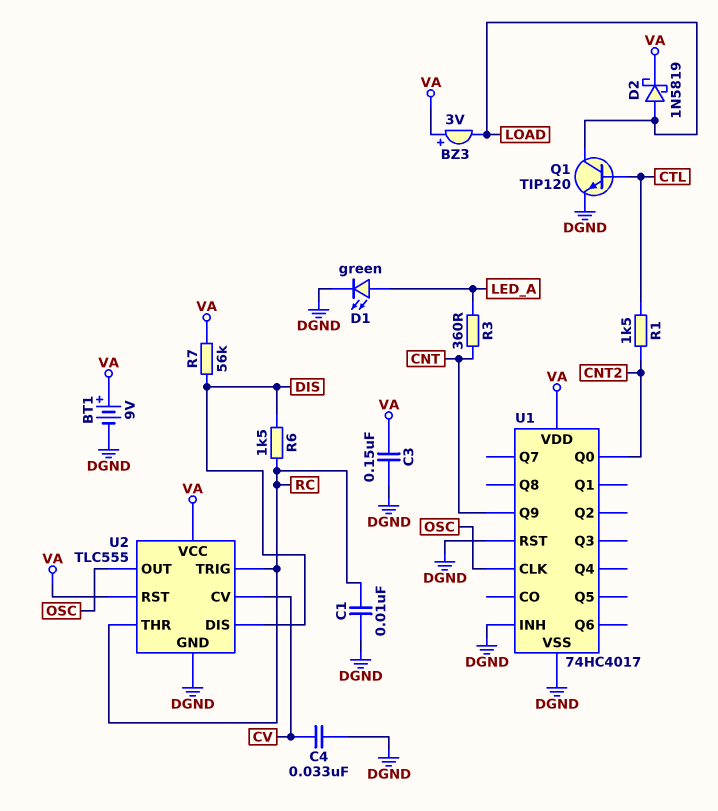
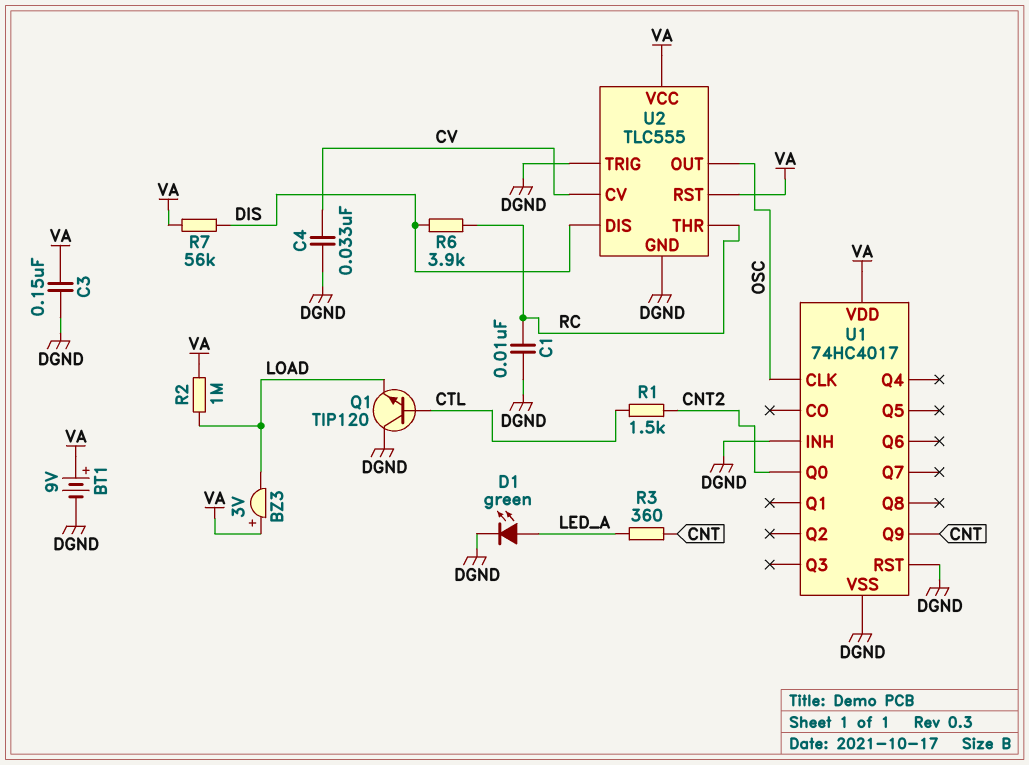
D2: schottky 1N5819 (A LOAD, K VA) -> none
Q1: NPN TIP120 (B CTL, C LOAD, E DGND) -> NPN TIP120 (B CTL, C DGND, E LOAD)
R2: none -> 1M (LOAD, VA)
R6: 1.5k (DIS, RC) -> 3.9k (DIS, RC)
U2 pin TRIG: RC -> DGND

